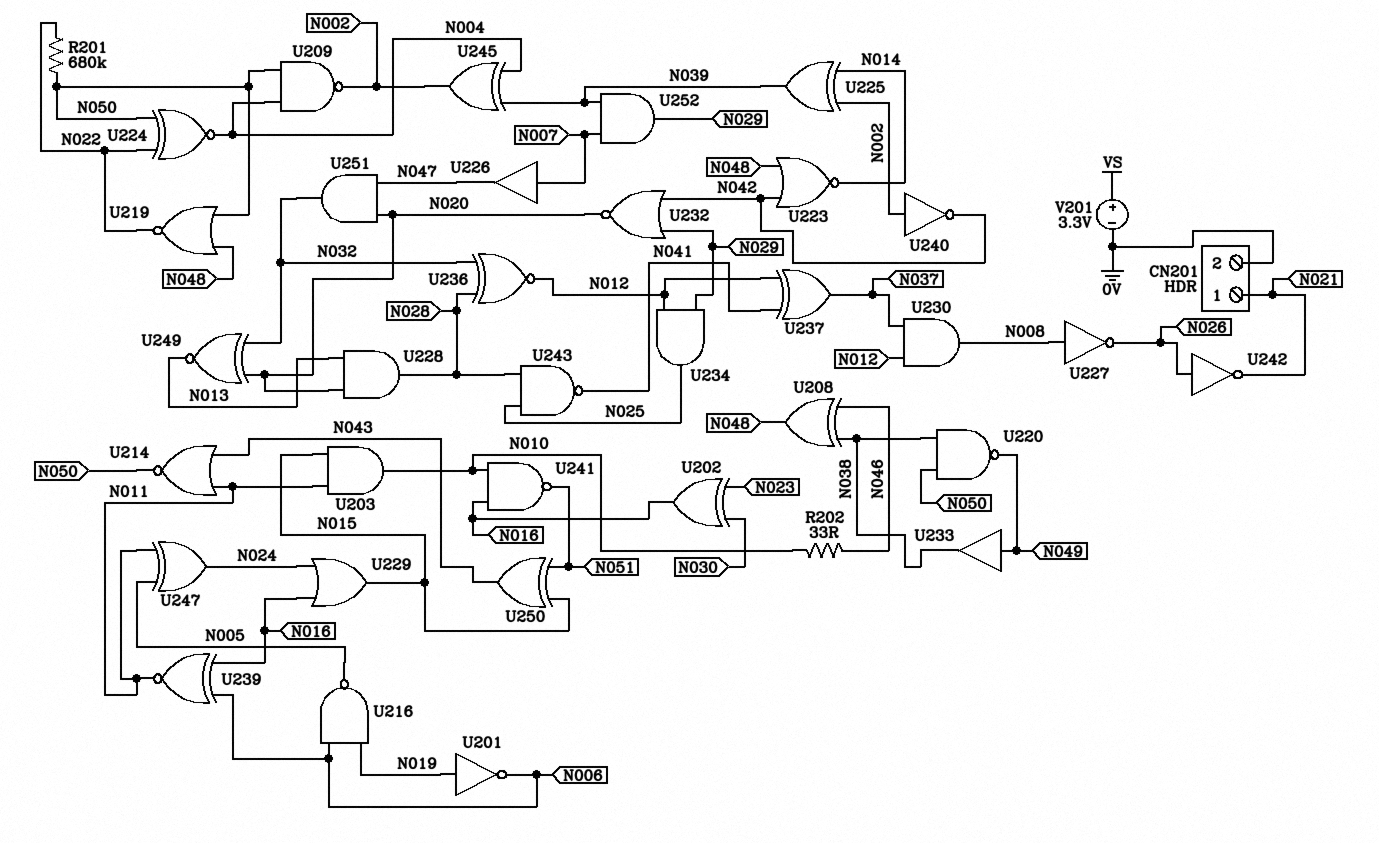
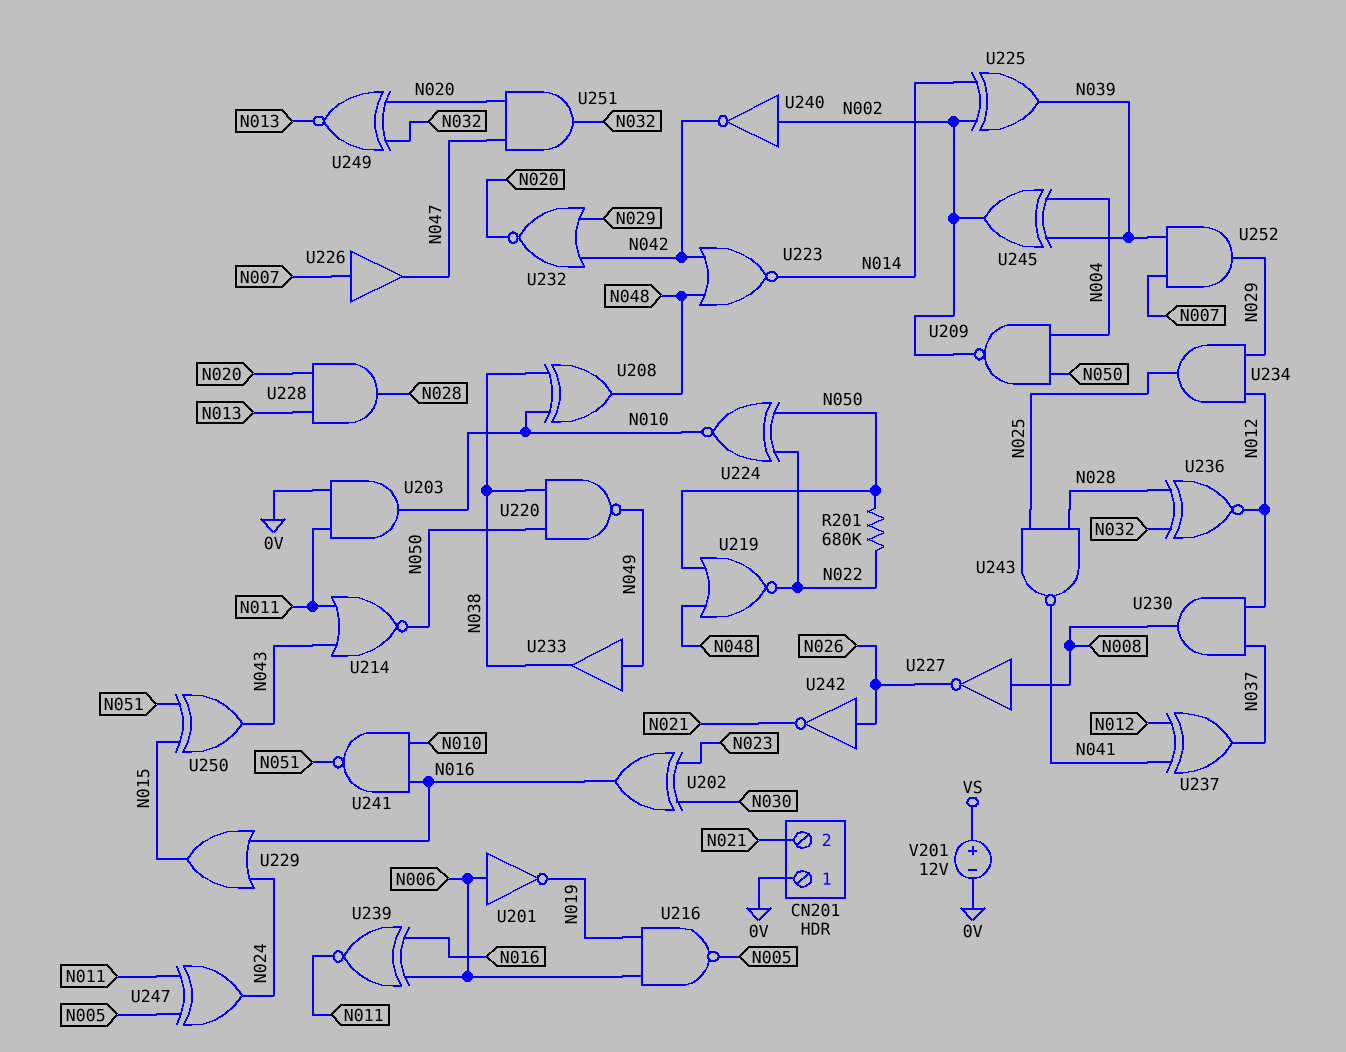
CN201 pin 1: N021 -> 0V
CN201 pin 2: 0V -> N021
R202: 33 (N010, N046) -> none
U201: NOT (in N019, out N006) -> NOT (in N006, out N019)
U203: AND (in N011, in N015, out N010) -> AND (in 0V, in N011, out N010)
U208: XOR (in N038, in N046, out N048) -> XOR (in N010, in N038, out N048)
U224: XNOR (in N022, in N050, out N004) -> XNOR (in N022, in N050, out N010)
V201: 3.3V (plus VS, minus 0V) -> 12V (plus VS, minus 0V)

